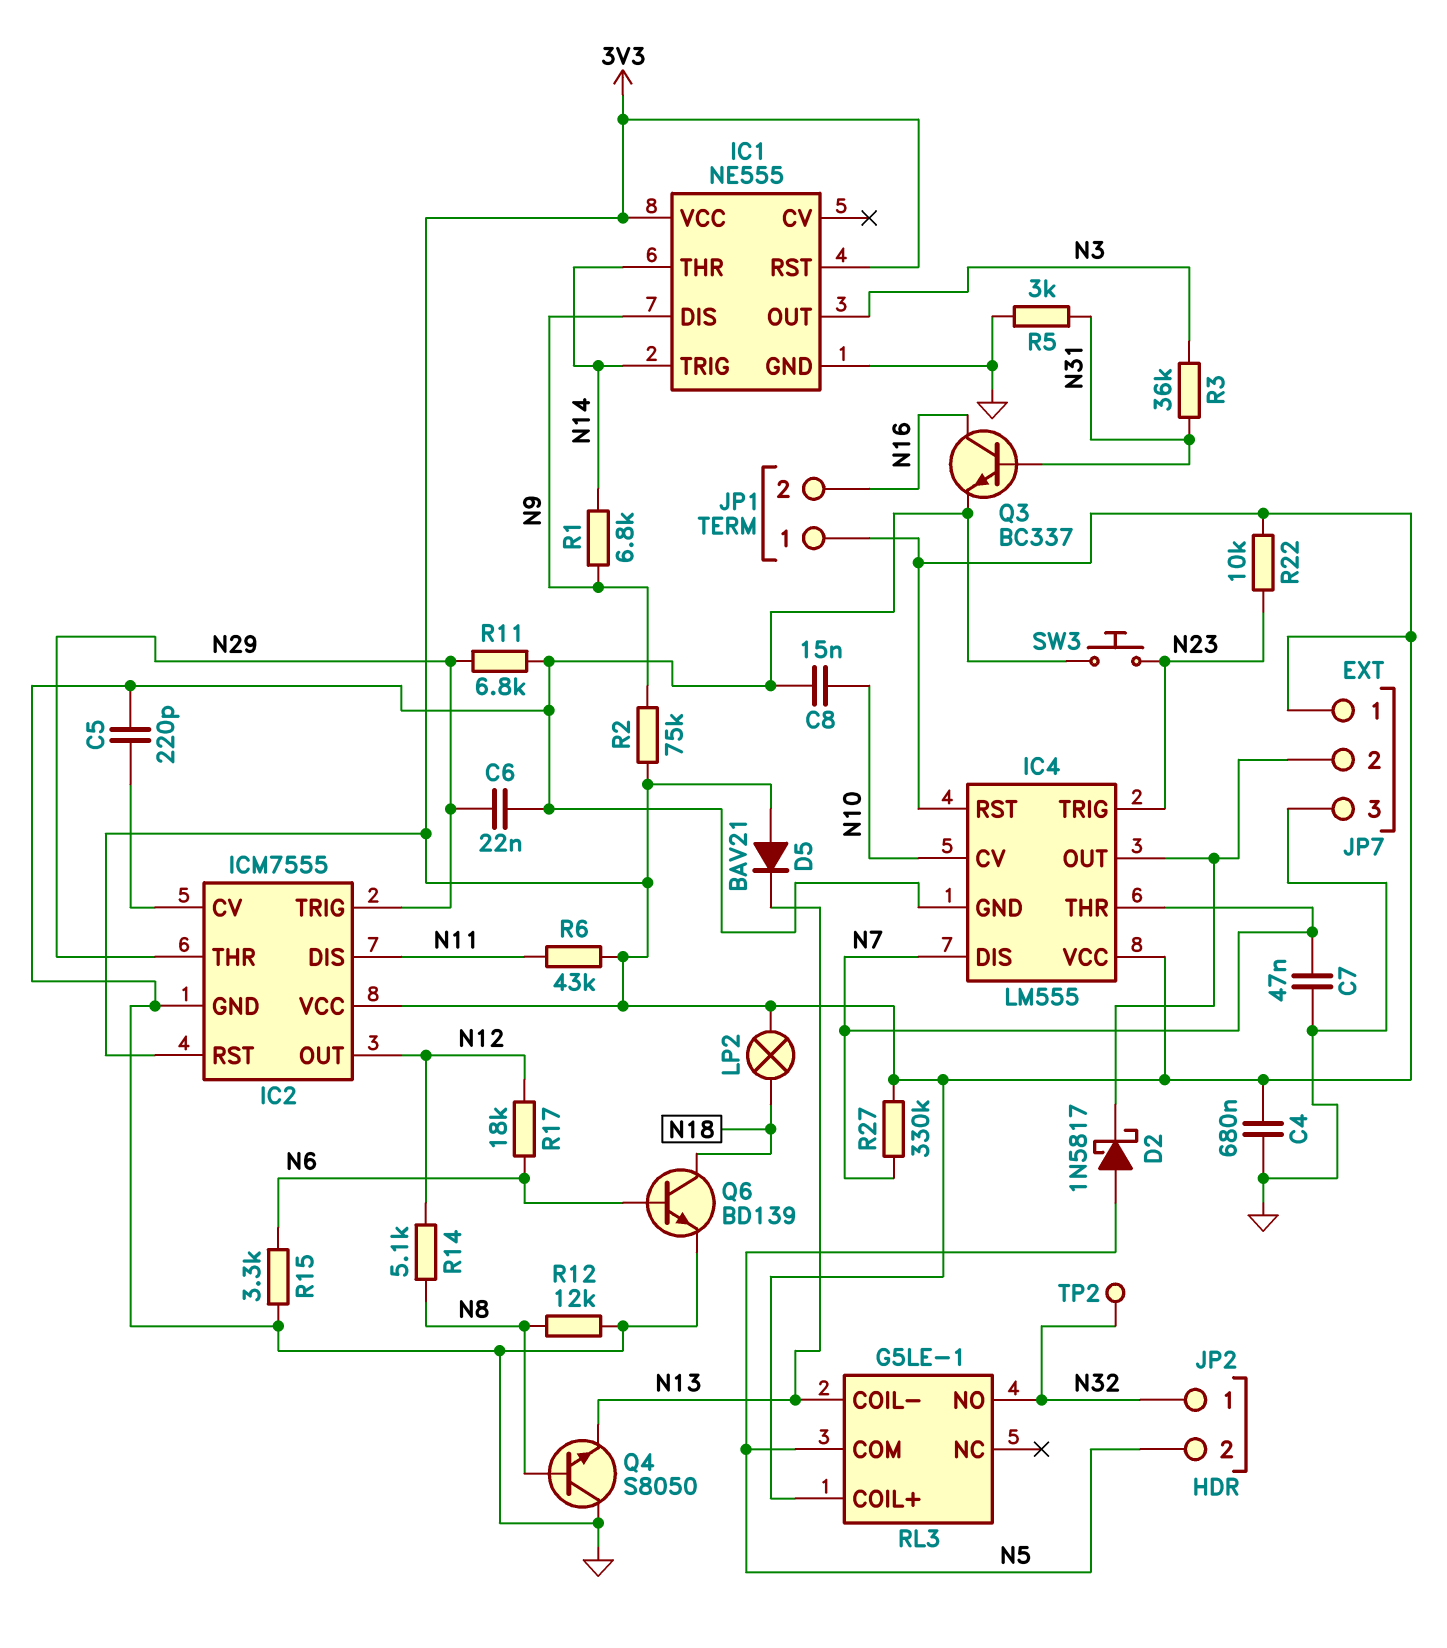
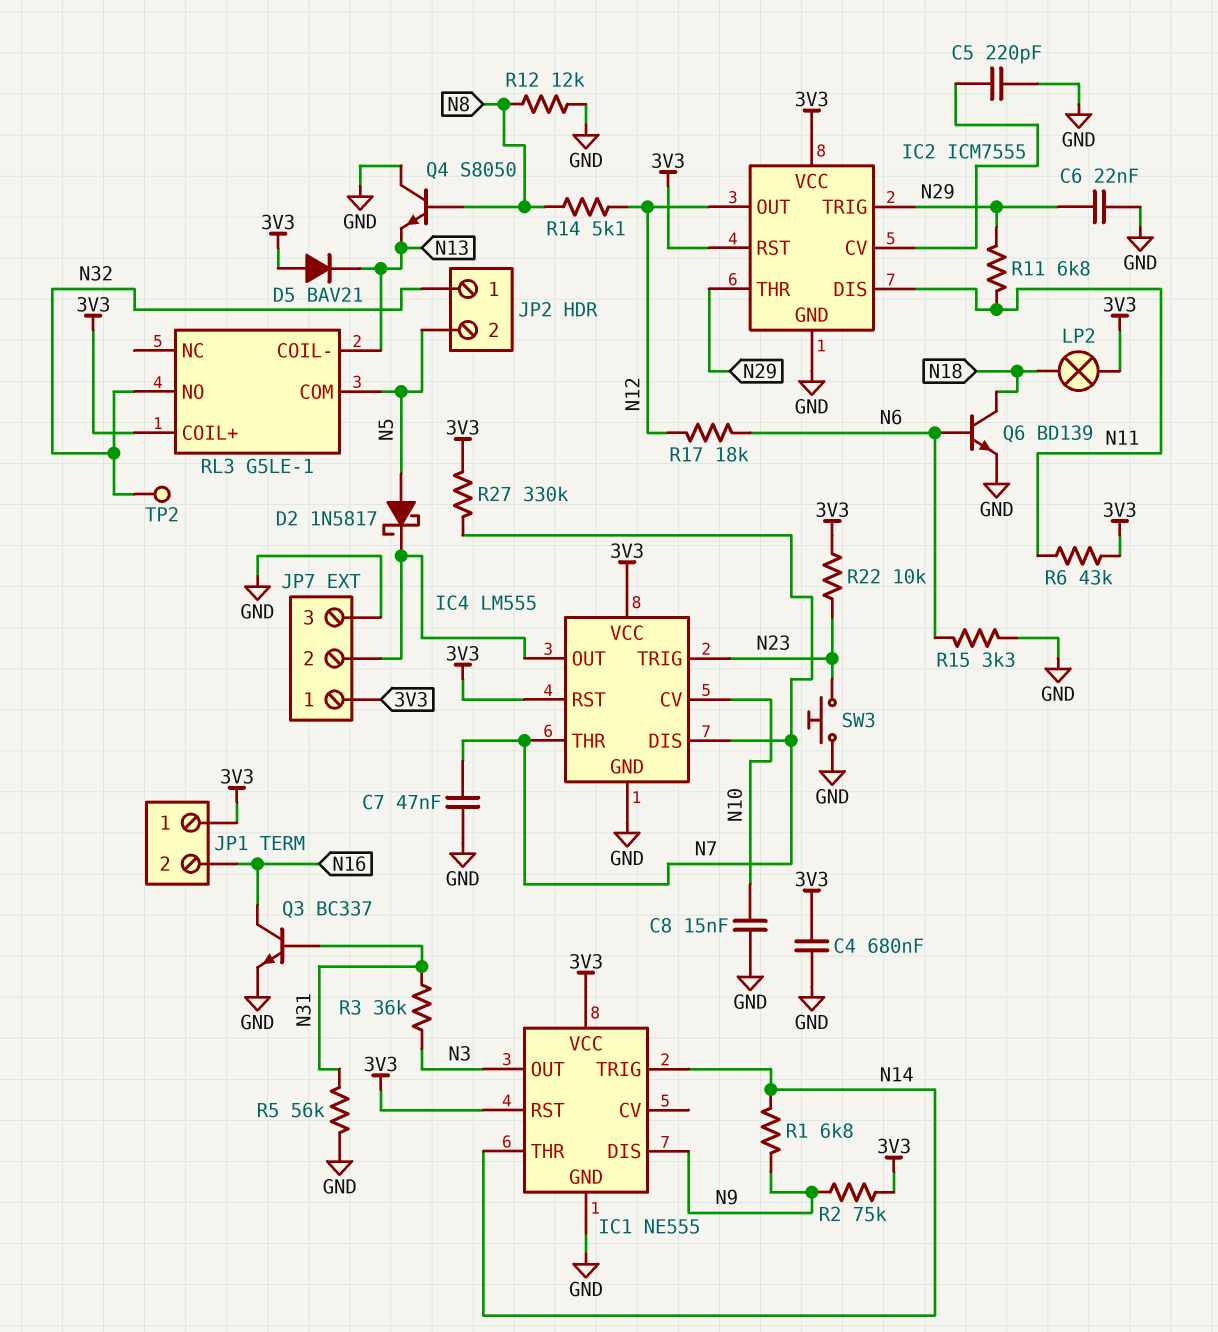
R5: 3k (GND, N31) -> 56k (GND, N31)
R11: 6.8k (GND, N29) -> 6.8k (N11, N29)

